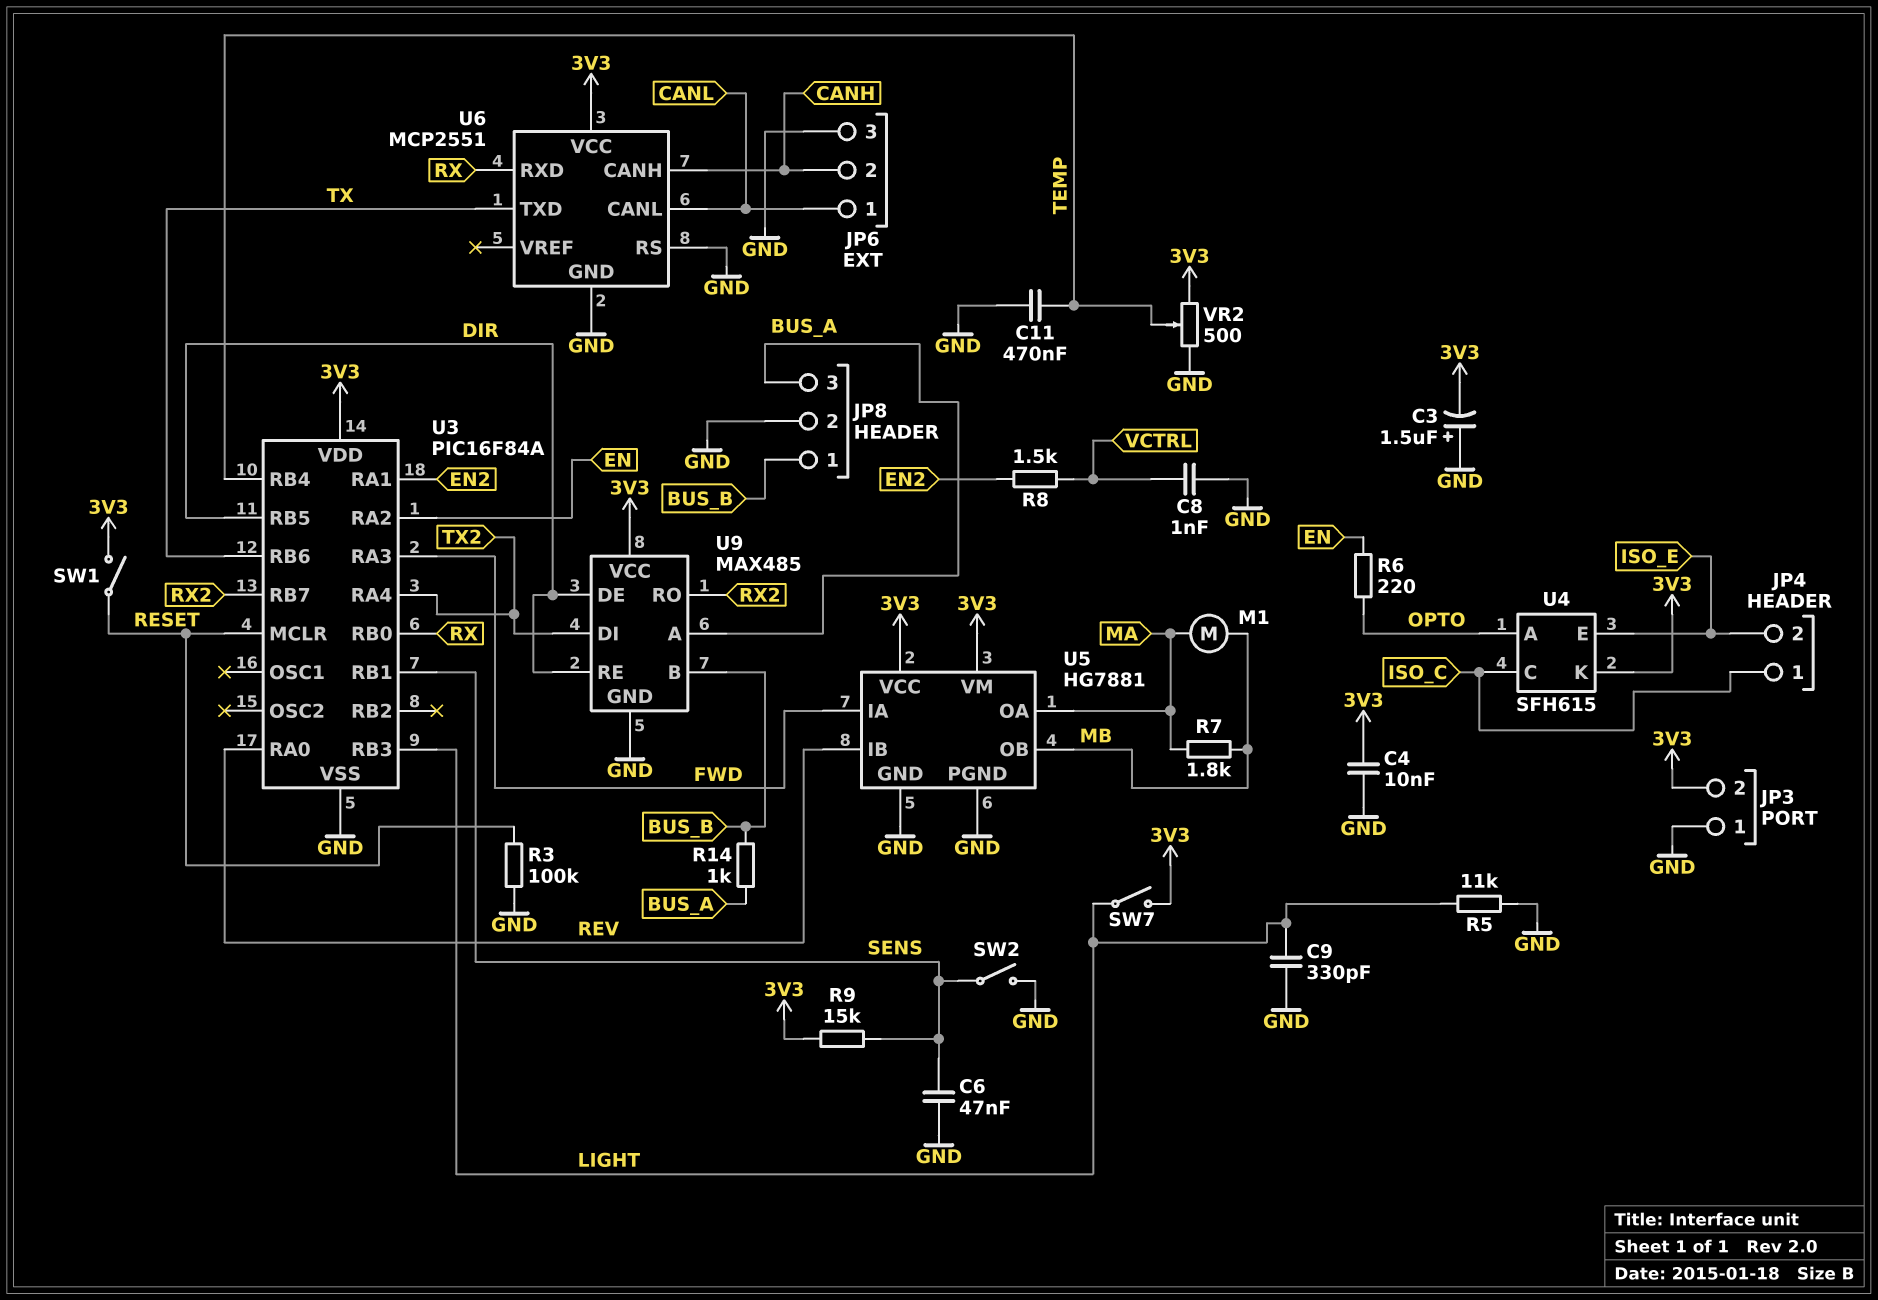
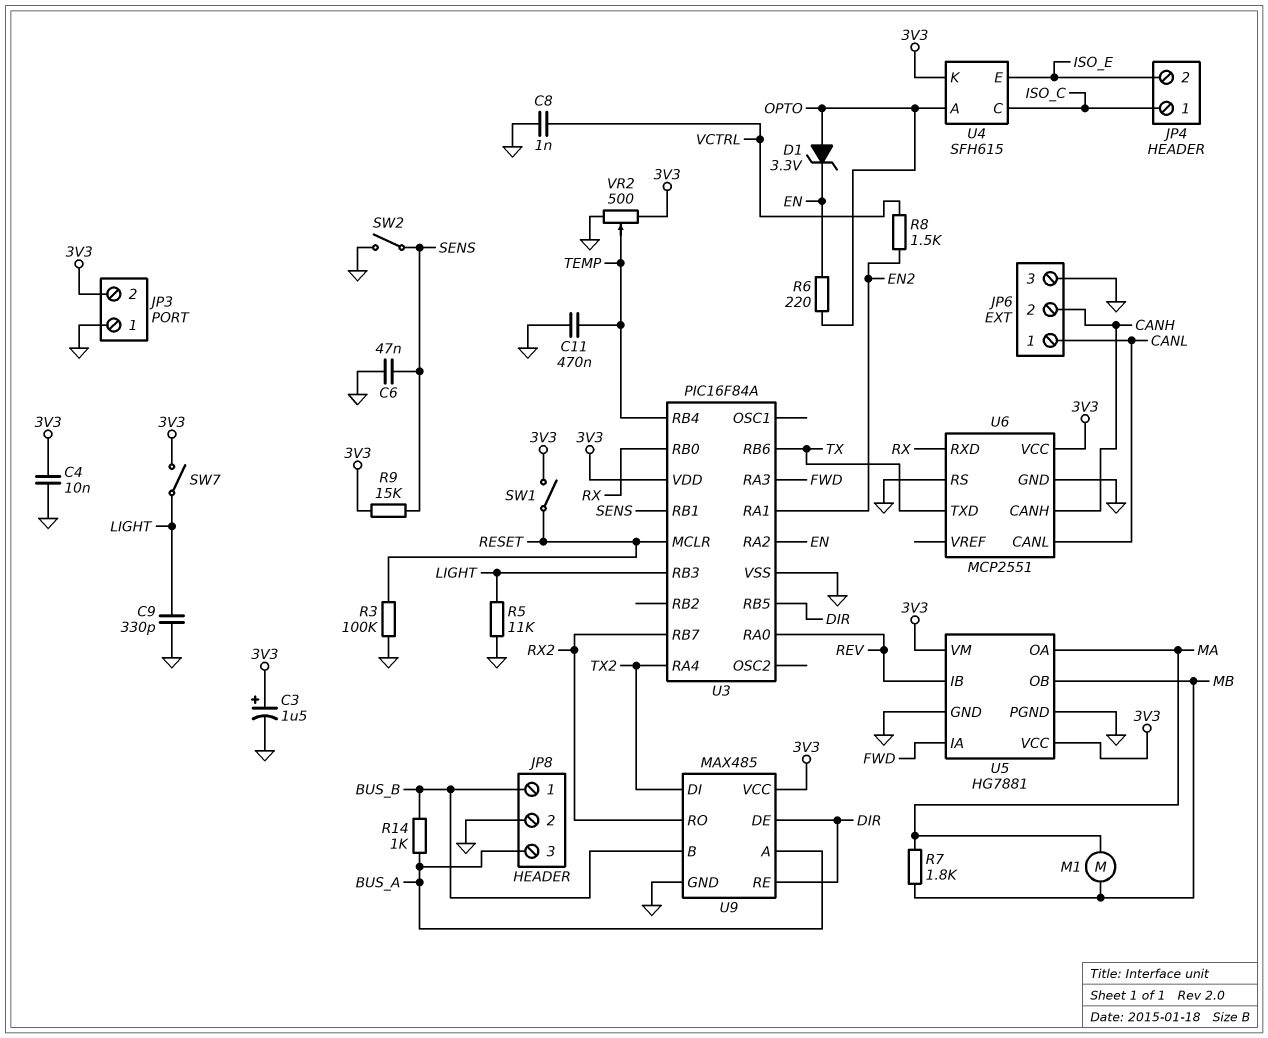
C3: 1.5uF (plus GND, minus 3V3) -> 1.5uF (plus 3V3, minus GND)
D1: none -> zener 3.3V (A OPTO, K EN)

